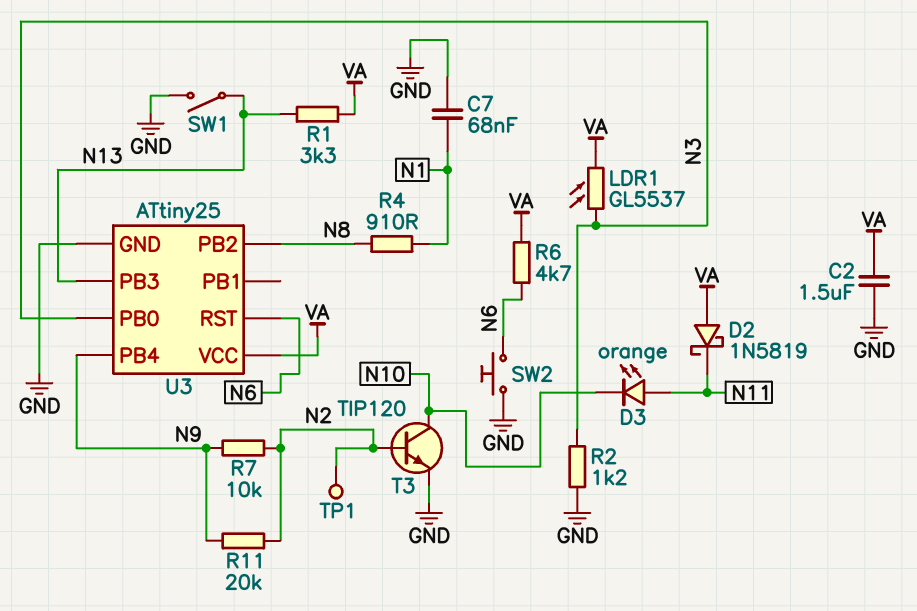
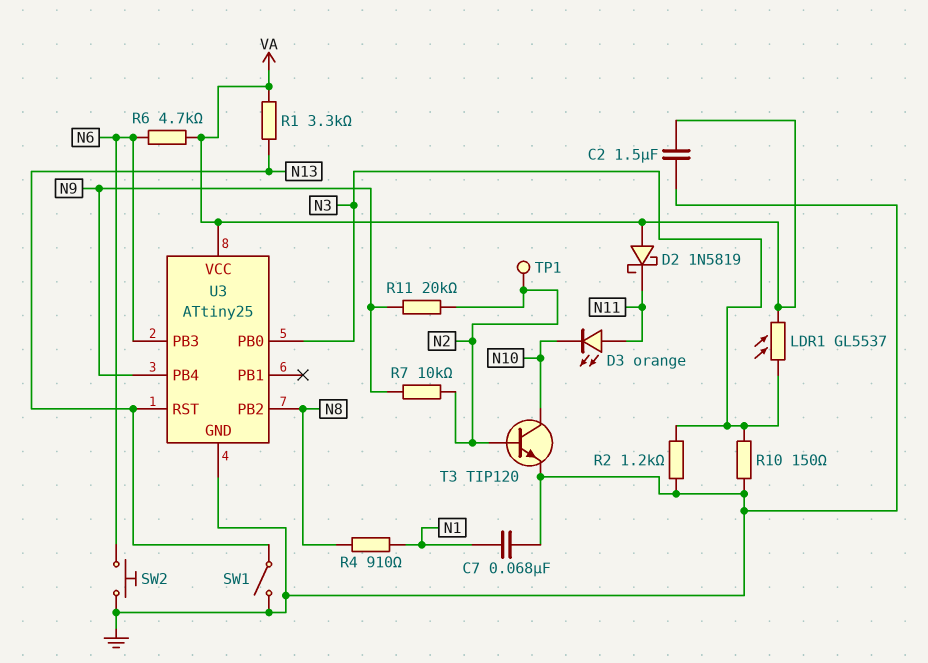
R10: none -> 150 (GND, N3)
U3 pin PB3: N13 -> N6
U3 pin RST: N6 -> N13

